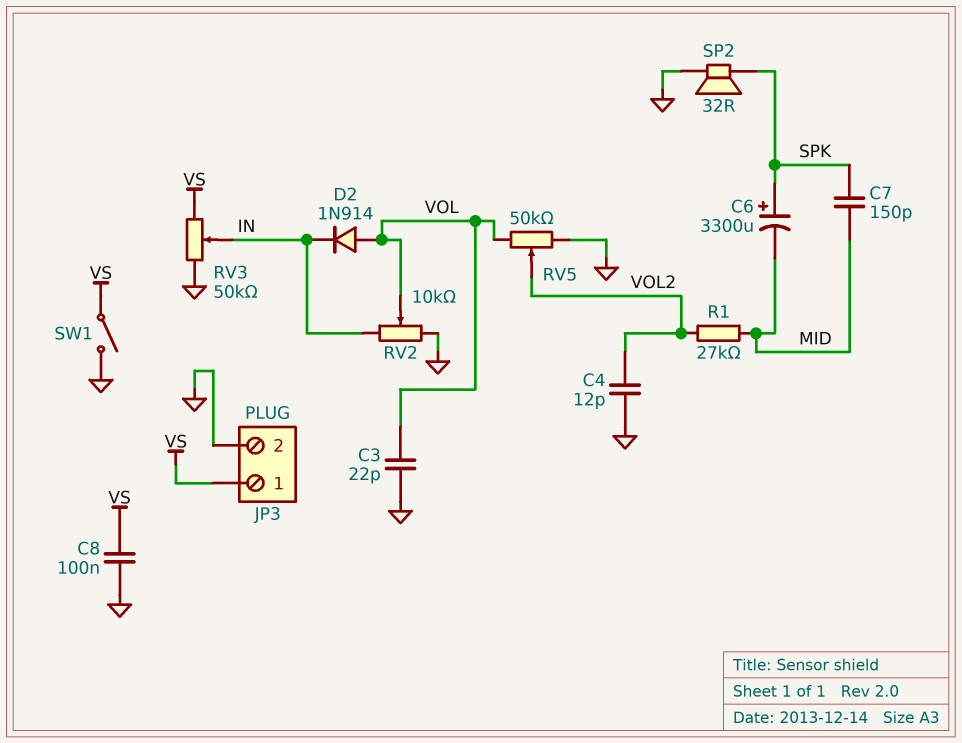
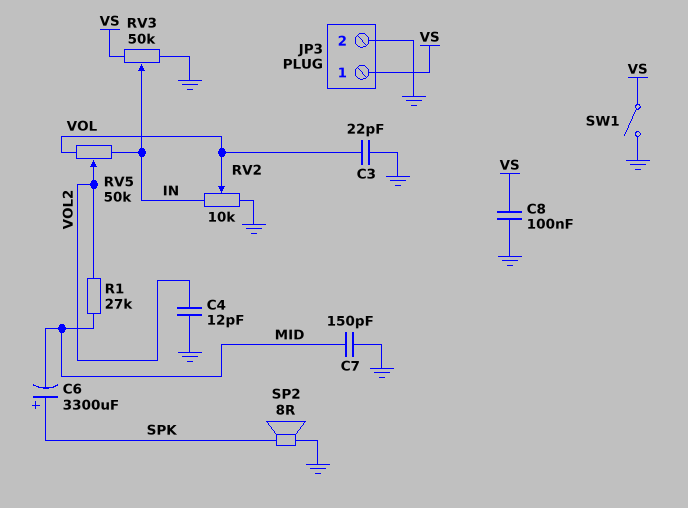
C7: 150pF (MID, SPK) -> 150pF (GND, MID)
D2: diode 1N914 (A VOL, K IN) -> none
RV5: 50k (GND, VOL, wiper VOL2) -> 50k (IN, VOL, wiper VOL2)
SP2: speaker 32R (GND, SPK) -> speaker 8R (GND, SPK)

